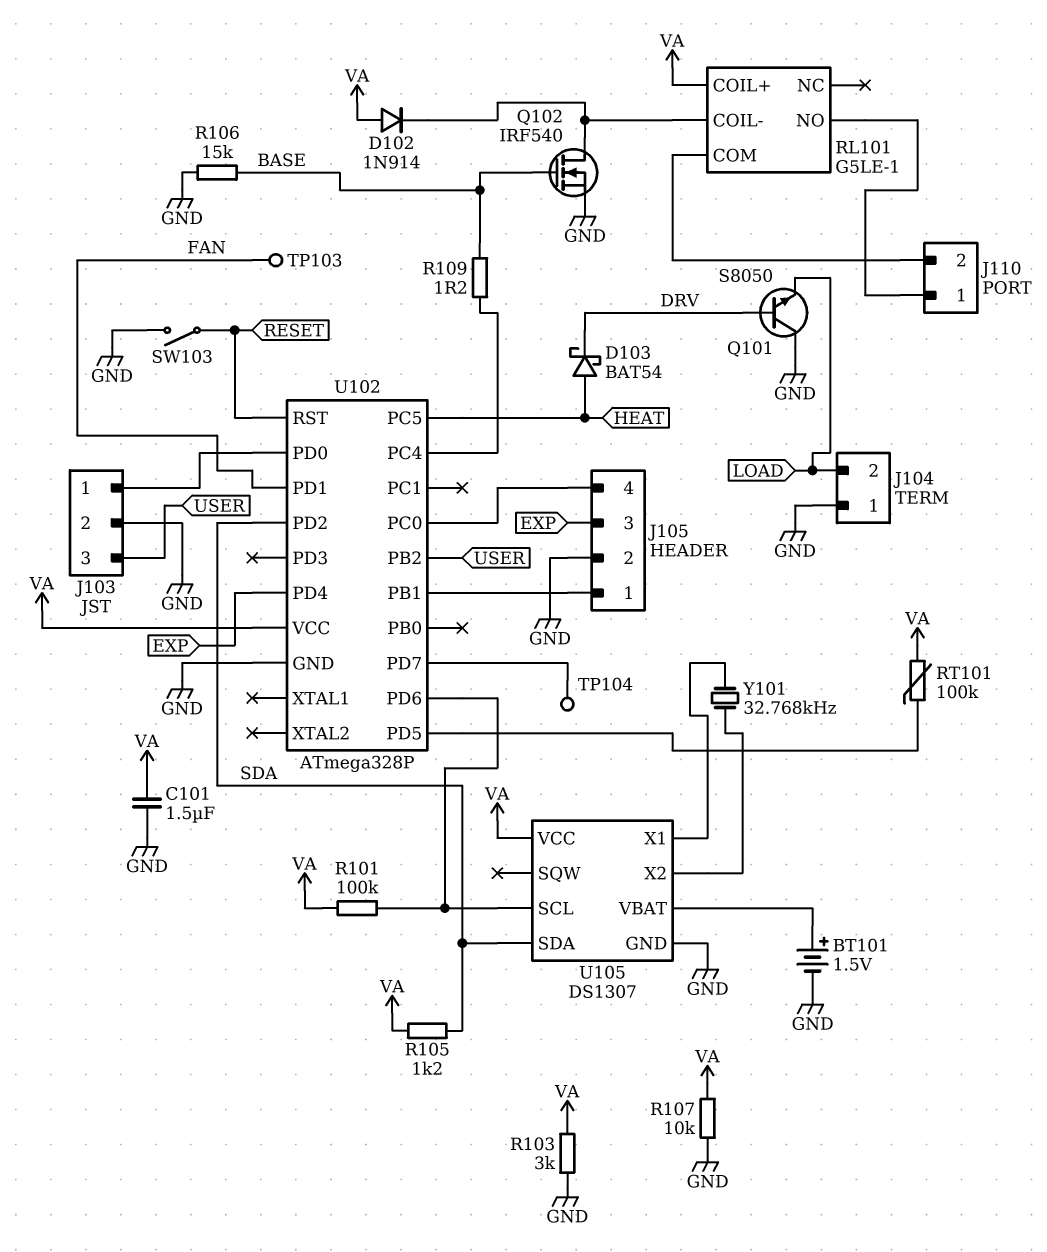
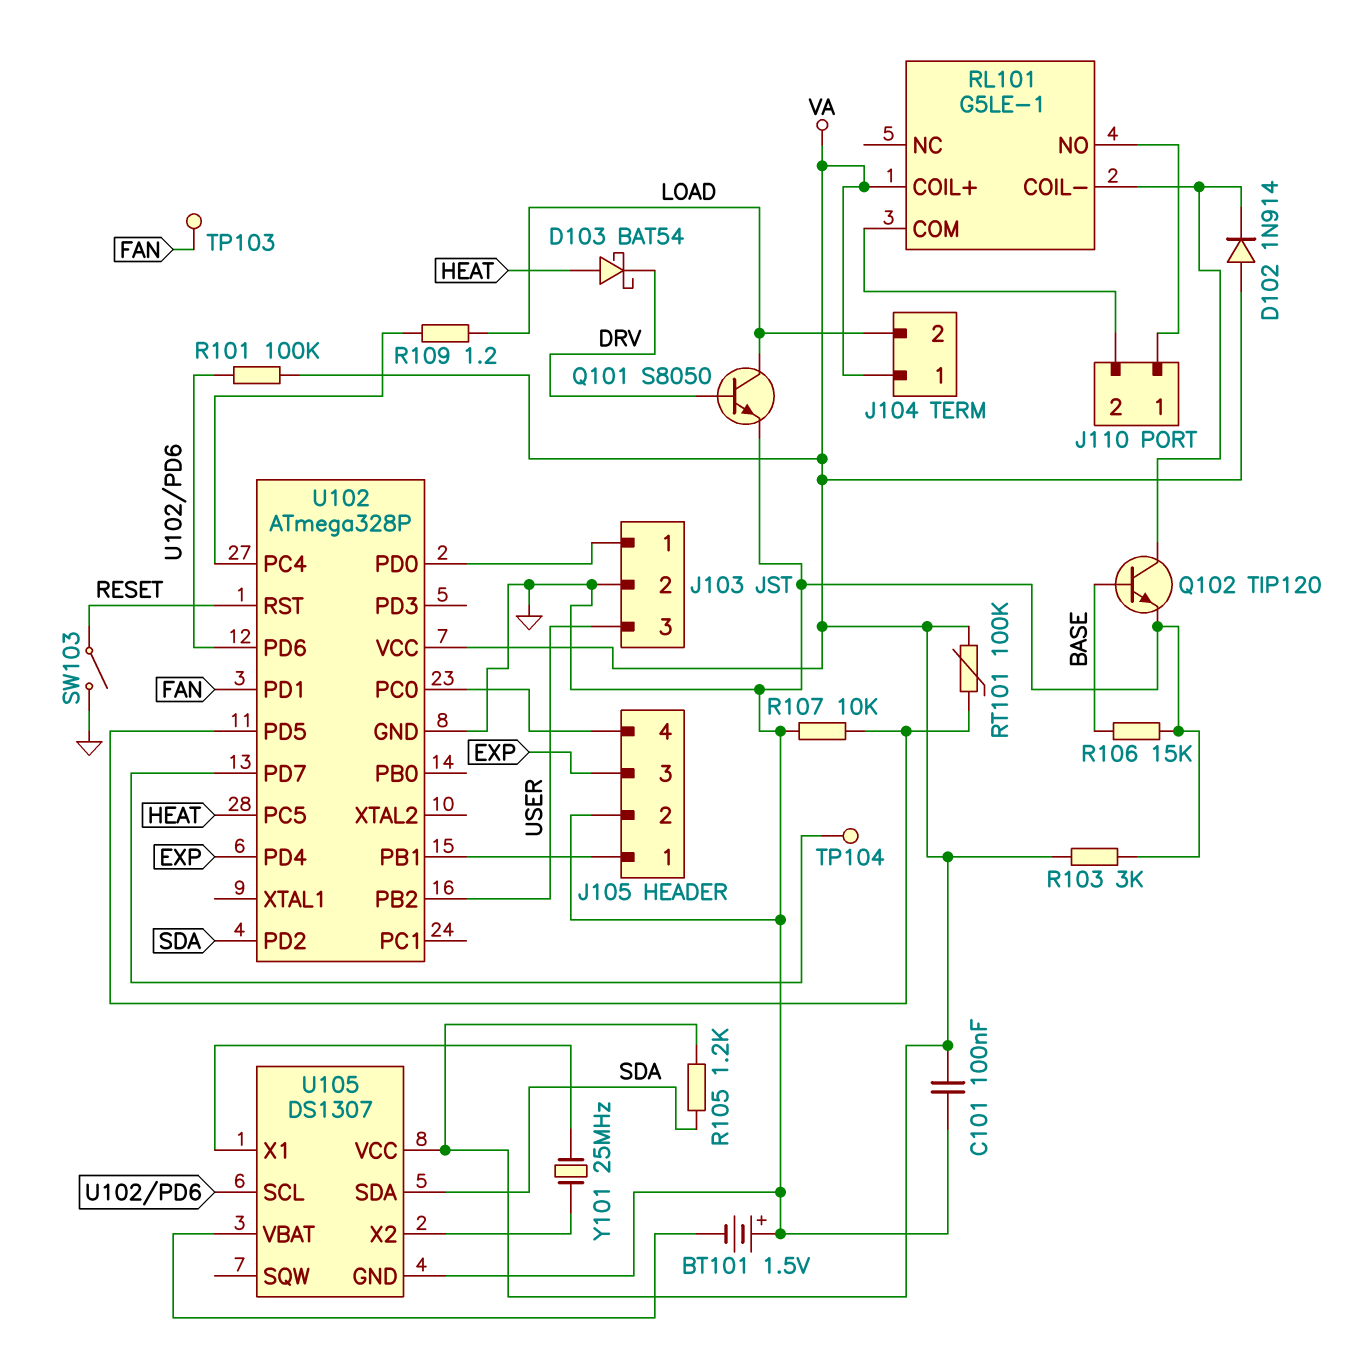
BT101: 1.5V (plus U105/VBAT, minus GND) -> 1.5V (plus GND, minus U105/VBAT)
C101: 1.5uF (GND, VA) -> 100nF (GND, VA)
J104 pin 1: GND -> VA
Q101: NPN S8050 (B DRV, C GND, E LOAD) -> NPN S8050 (B DRV, C LOAD, E GND)
Q102: NMOS IRF540 (G BASE, D RL101/COIL-, S GND) -> NPN TIP120 (B BASE, C RL101/COIL-, E GND)
R107: 10k (GND, VA) -> 10k (GND, U102/PD5)
R109: 1.2 (BASE, U102/PC4) -> 1.2 (LOAD, U102/PC4)
Y101: 32.768kHz (U105/X1, U105/X2) -> 25MHz (U105/X1, U105/X2)

